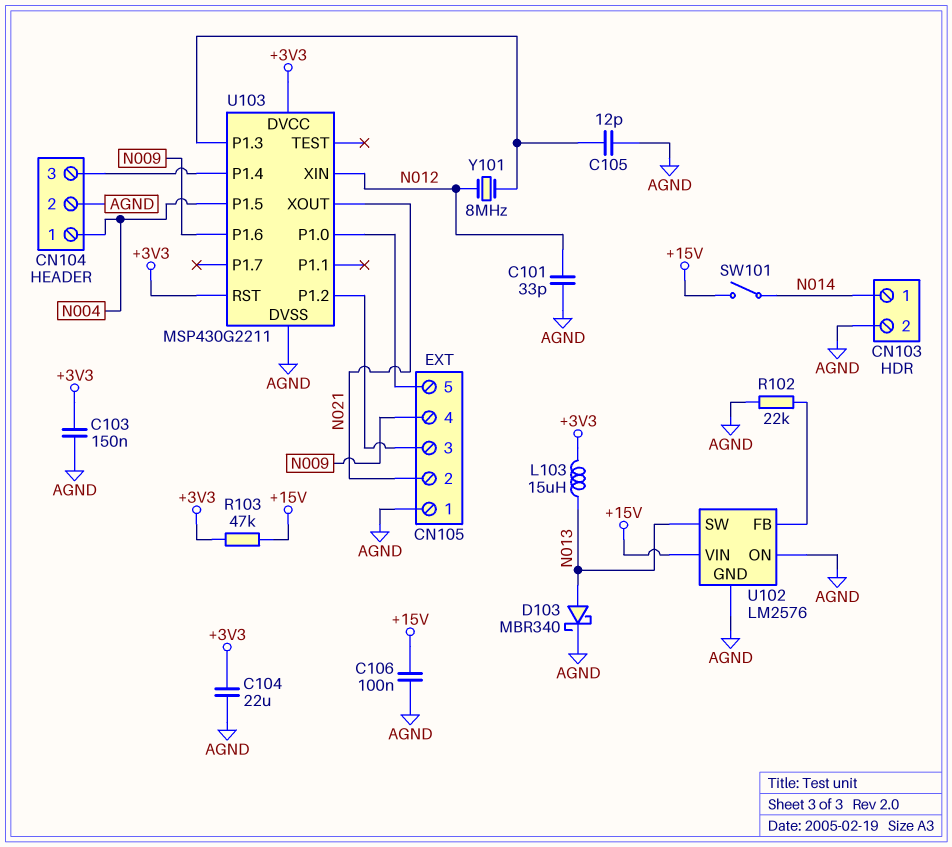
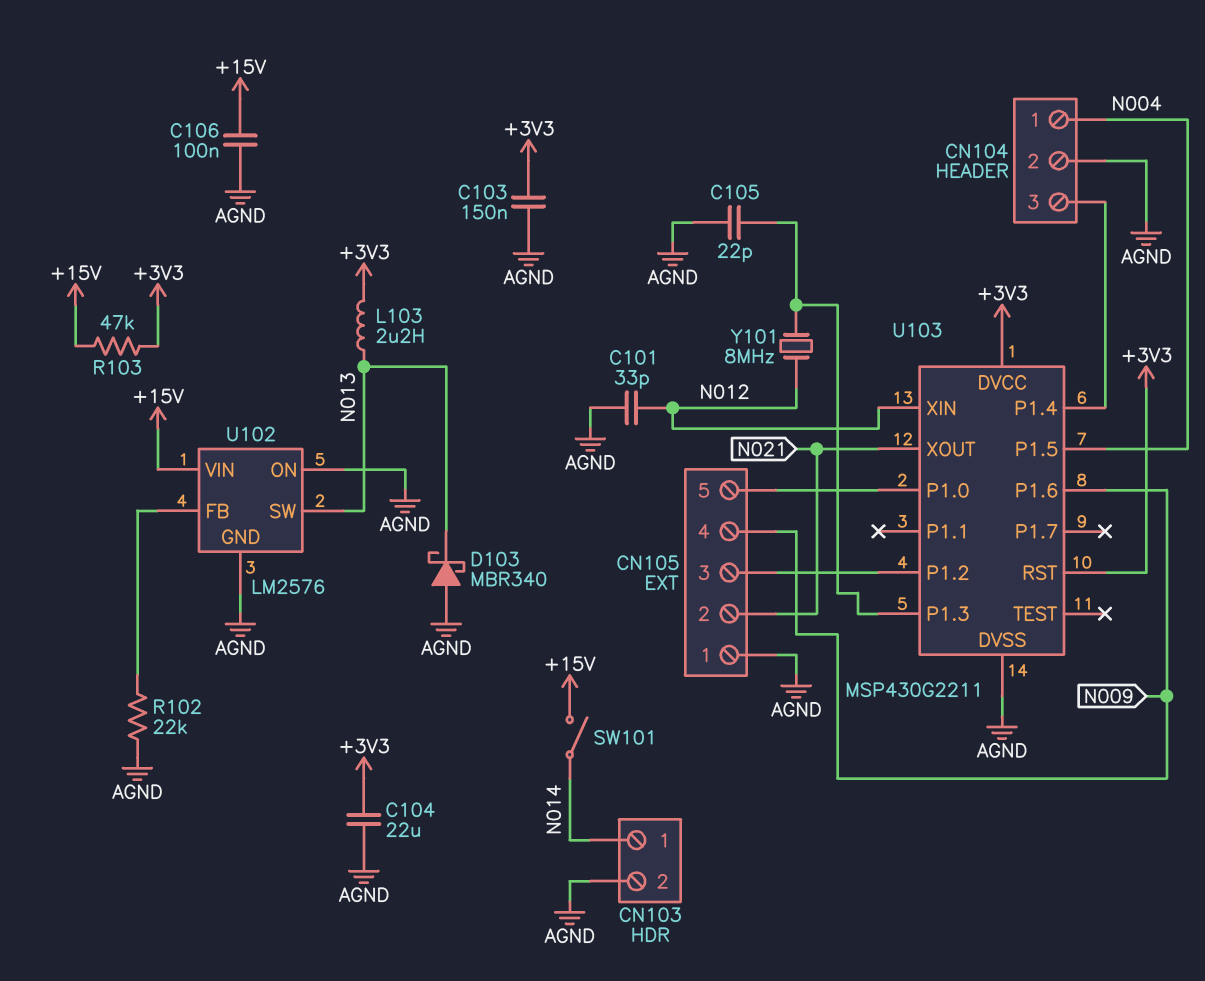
C105: 12pF (AGND, U103/P1.3) -> 22pF (AGND, U103/P1.3)
D103: schottky MBR340 (A N013, K AGND) -> schottky MBR340 (A AGND, K N013)
L103: 15uH (+3V3, N013) -> 2.2uH (+3V3, N013)

